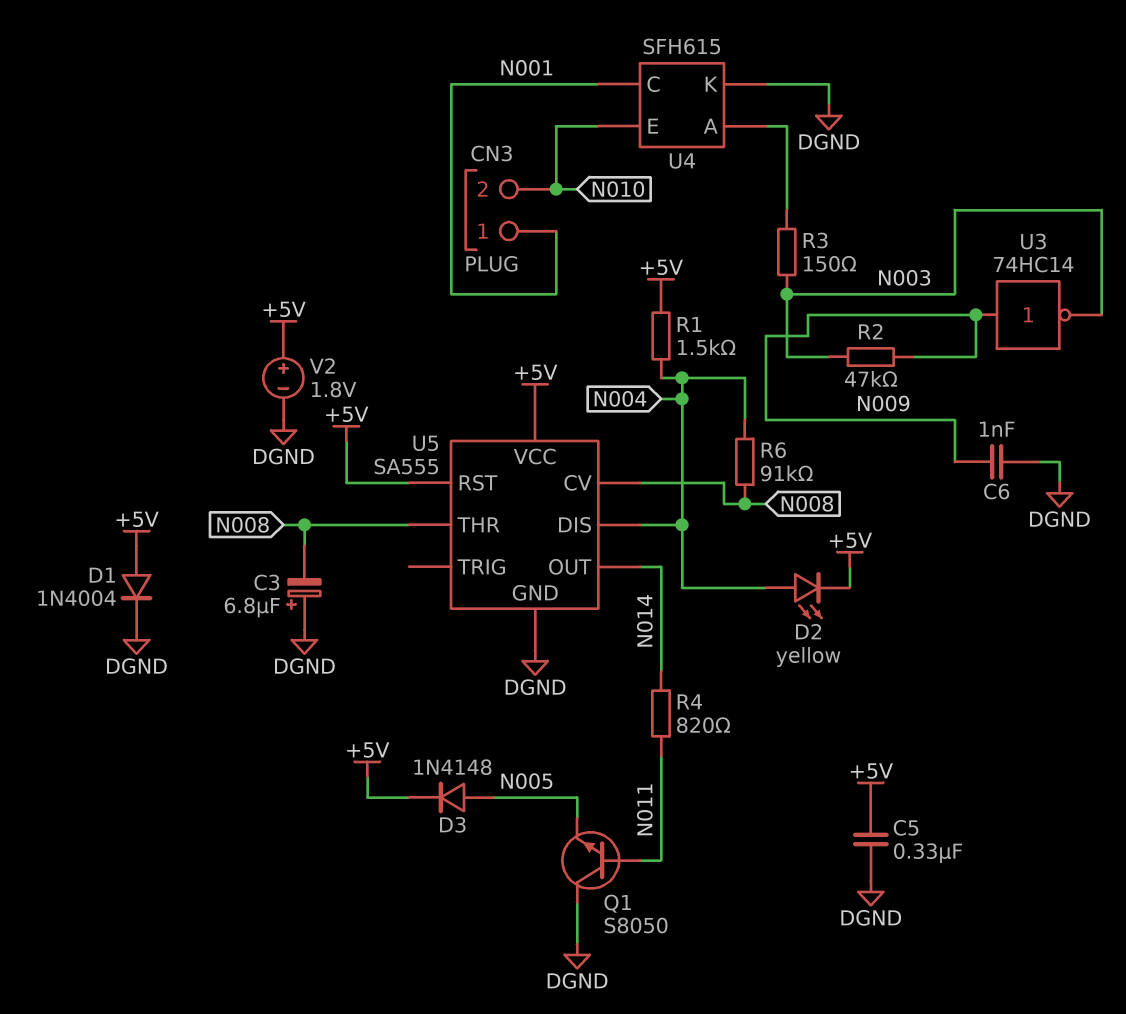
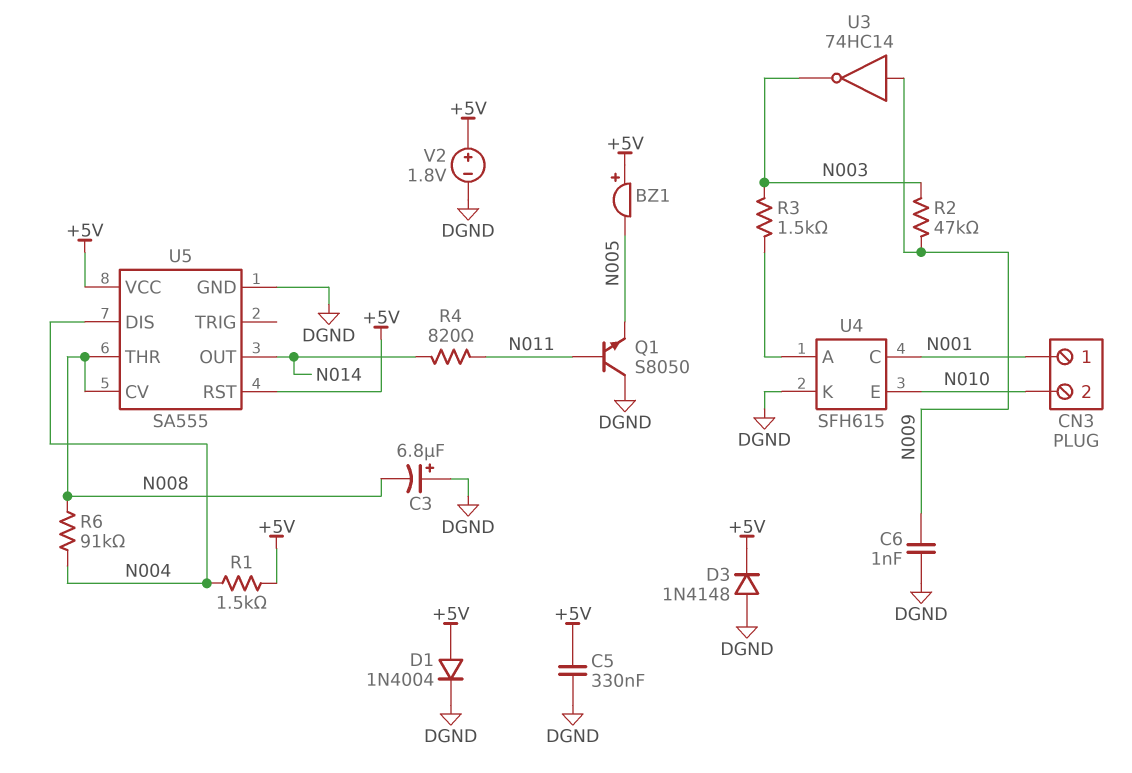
BZ1: none -> buzzer (plus +5V, minus N005)
D2: LED yellow (A N004, K +5V) -> none
D3: diode 1N4148 (A N005, K +5V) -> diode 1N4148 (A DGND, K +5V)
R3: 150 (N003, U4/A) -> 1.5k (N003, U4/A)

